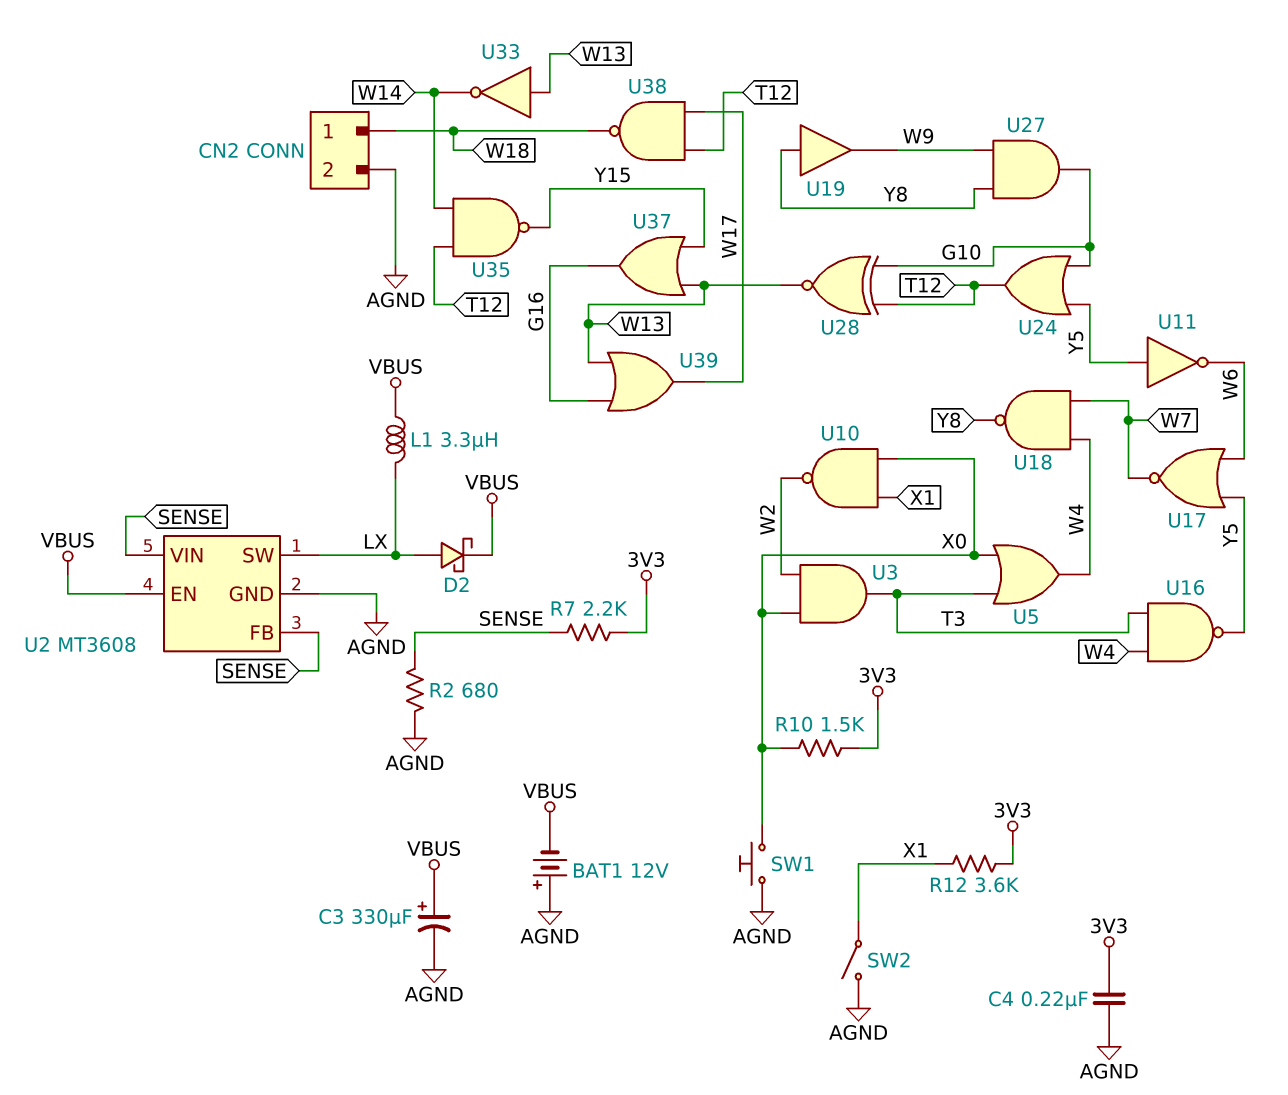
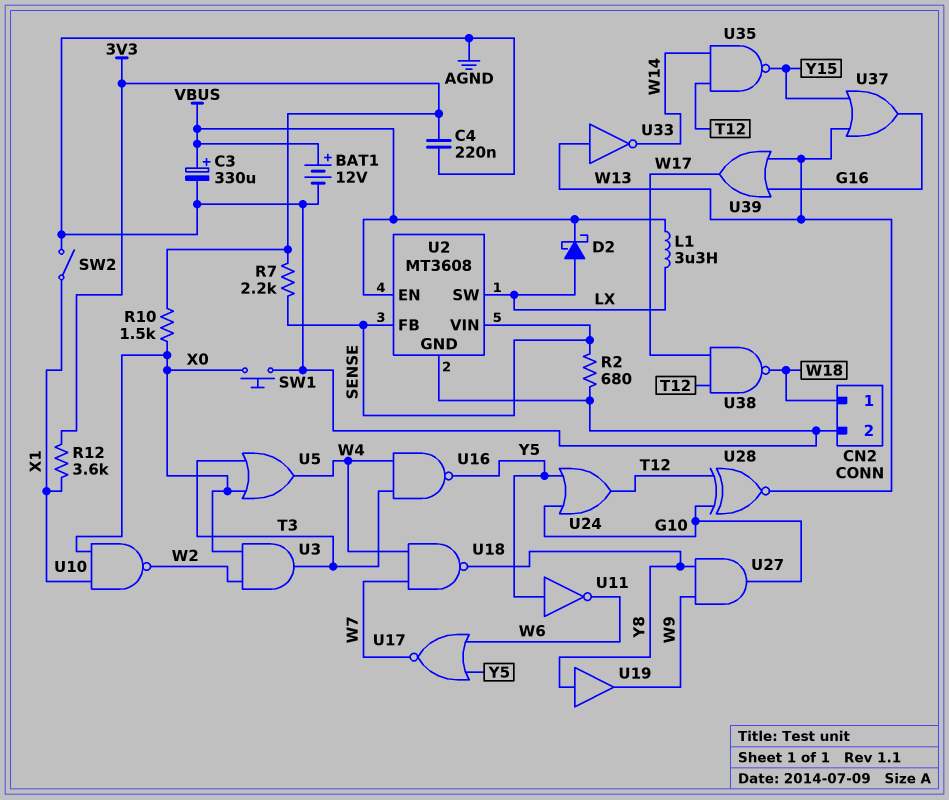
BAT1: 12V (plus AGND, minus VBUS) -> 12V (plus VBUS, minus AGND)

